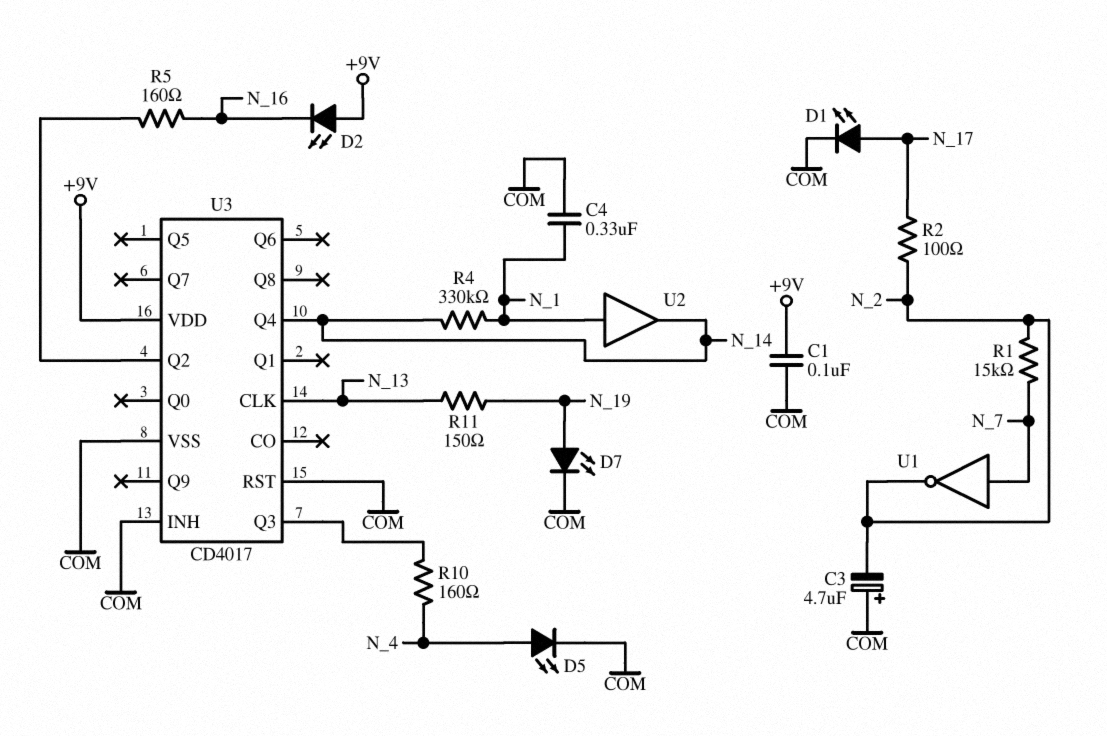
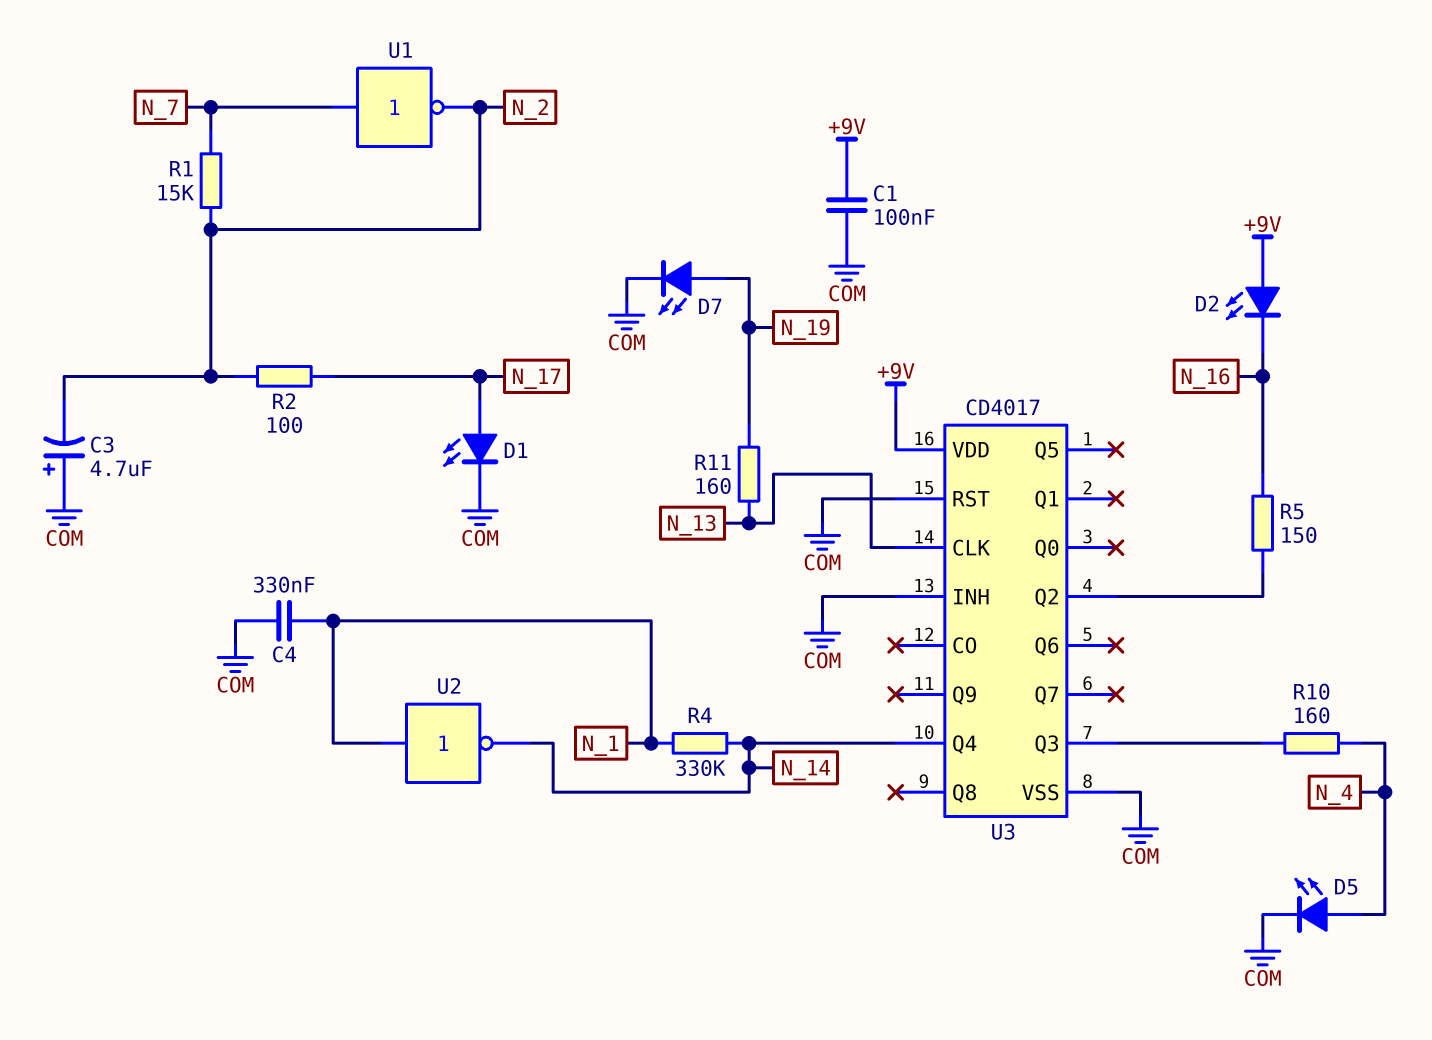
R5: 160 (N_16, U3/Q2) -> 150 (N_16, U3/Q2)
R11: 150 (N_13, N_19) -> 160 (N_13, N_19)
U2: buffer (in N_1, out N_14) -> NOT (in N_1, out N_14)

